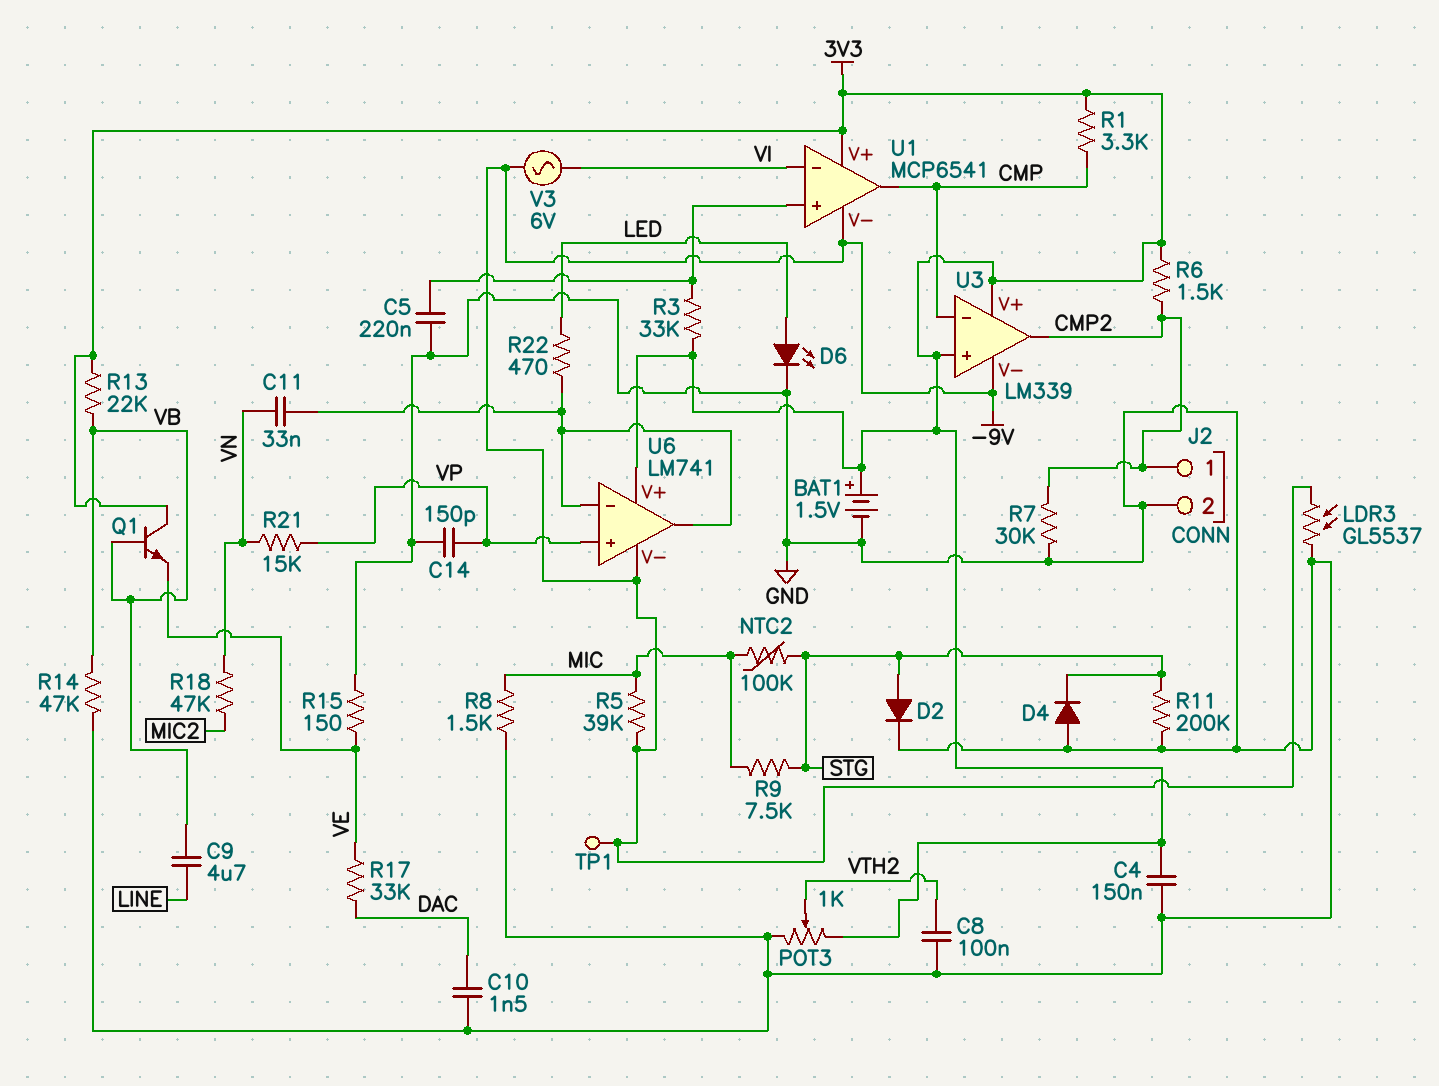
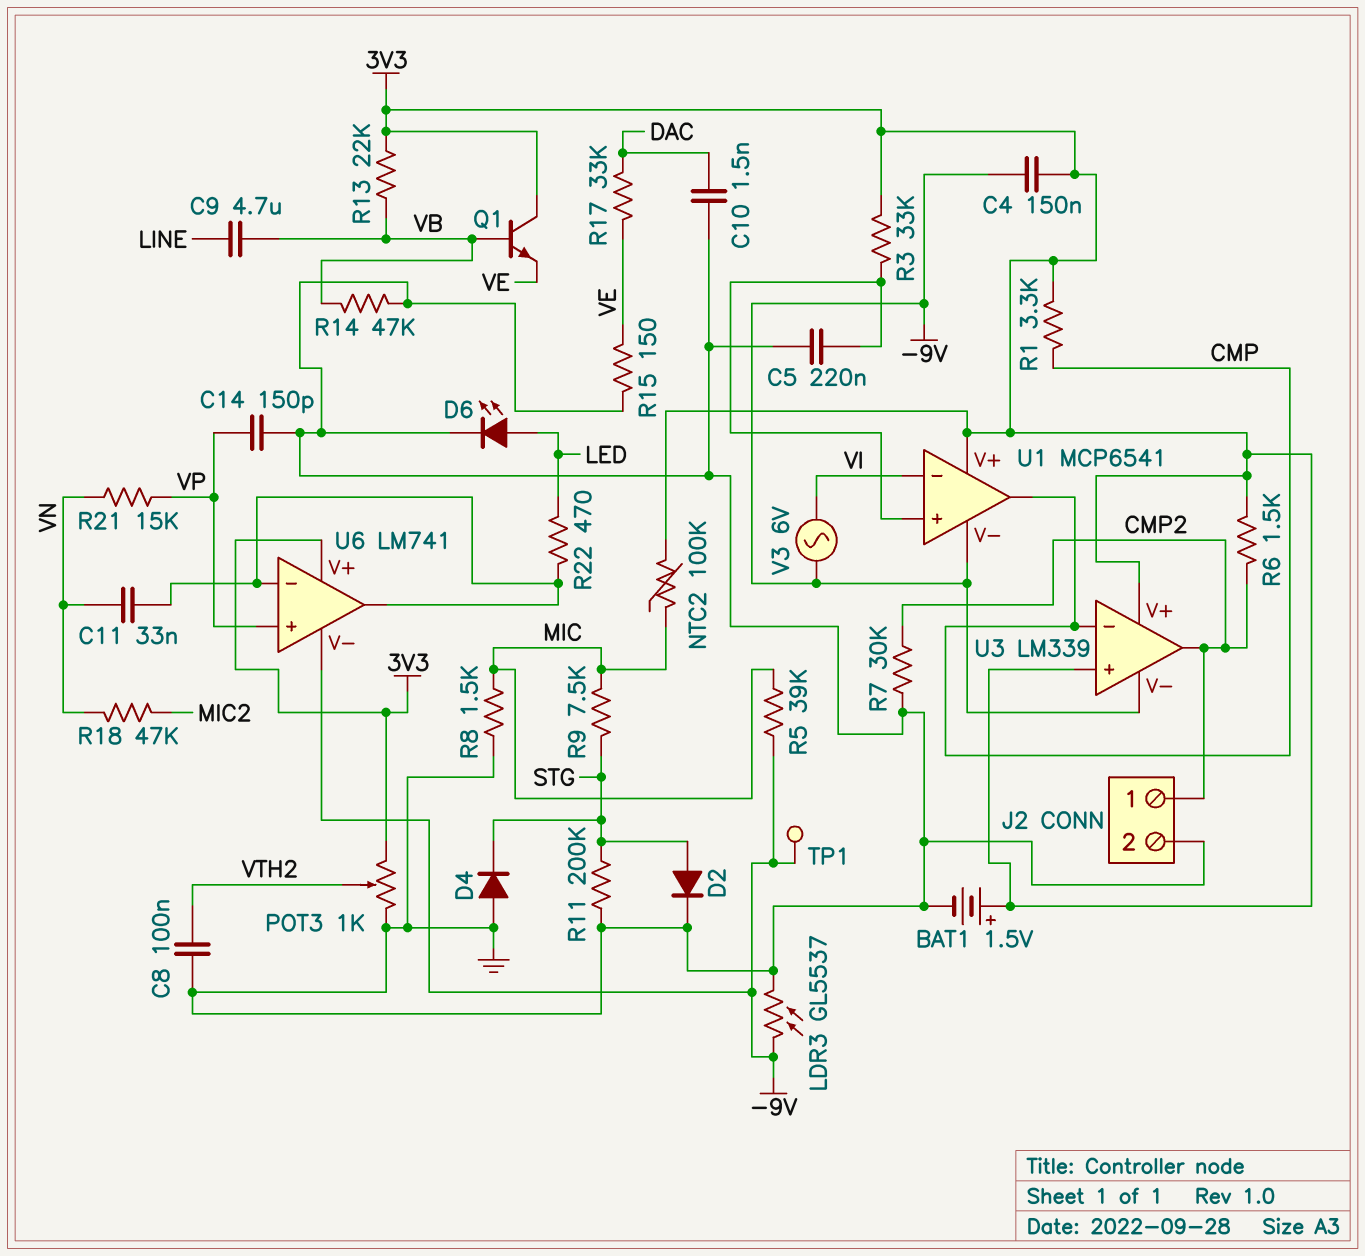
C4: 150nF (3V3, GND) -> 150nF (-9V, 3V3)
NTC2: 100k (MIC, STG) -> 100k (3V3, MIC)

